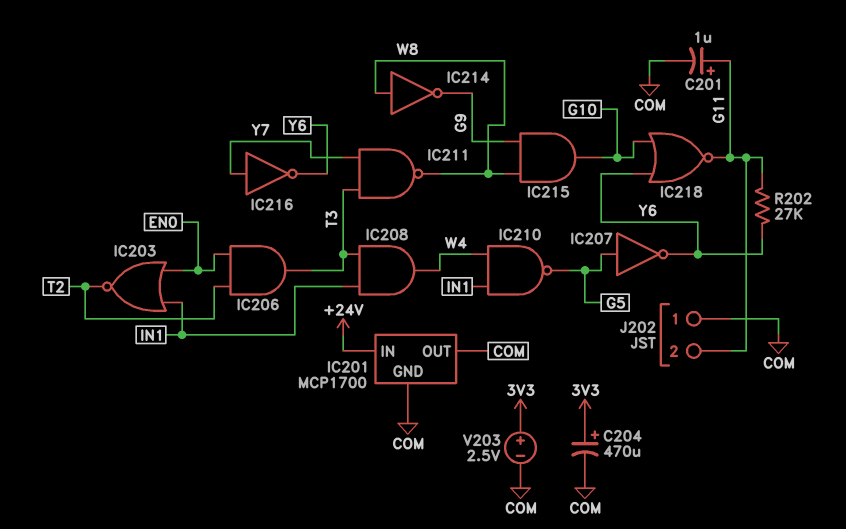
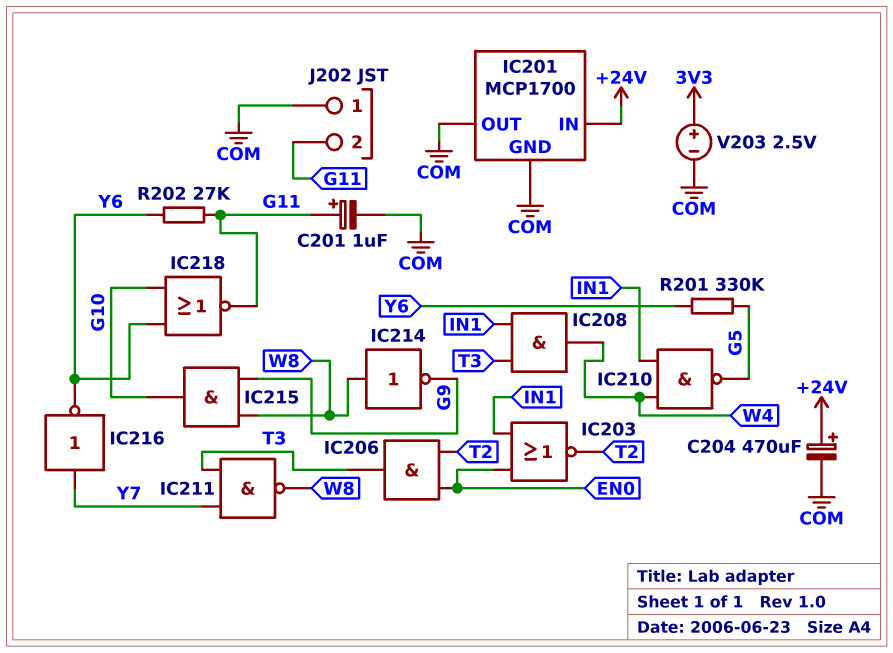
C204: 470uF (plus 3V3, minus COM) -> 470uF (plus +24V, minus COM)
IC207: NOT (in G5, out Y6) -> none
R201: none -> 330k (G5, Y6)

